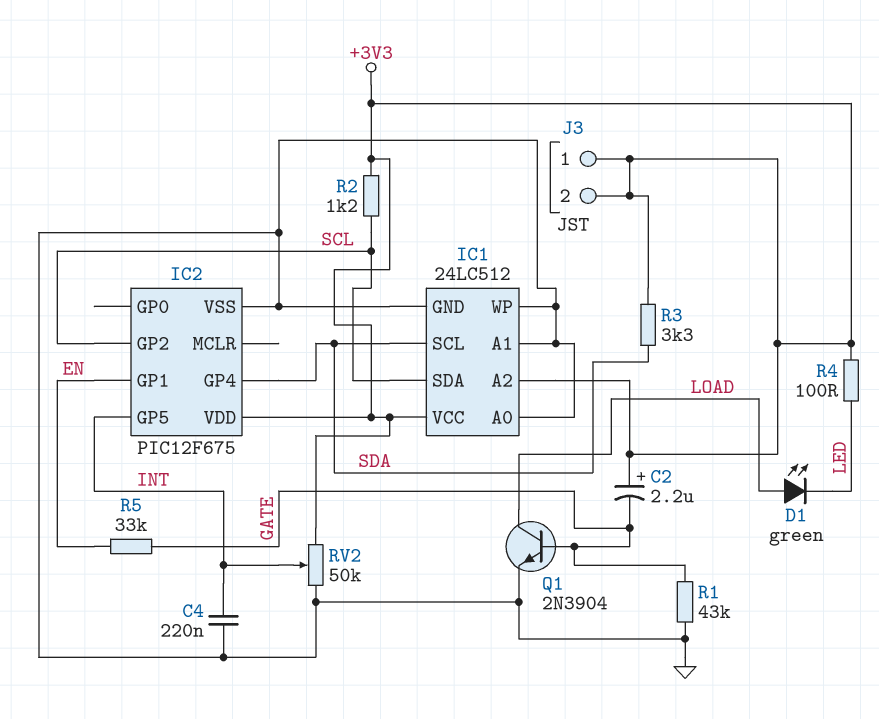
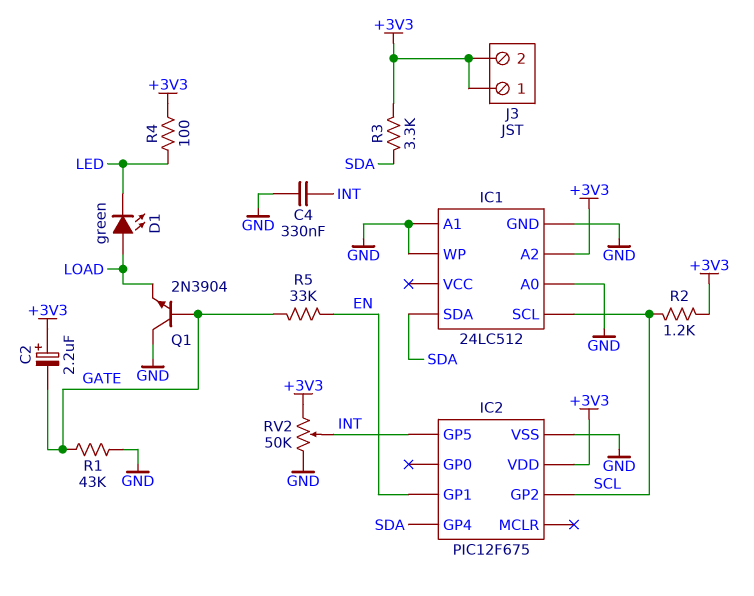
C4: 220nF (GND, INT) -> 330nF (GND, INT)
IC1 pin SCL: SDA -> SCL
IC1 pin SDA: SCL -> SDA
IC1 pin VCC: +3V3 -> none
Q1: NPN 2N3904 (B GATE, C LOAD, E GND) -> NPN 2N3904 (B GATE, C GND, E LOAD)

